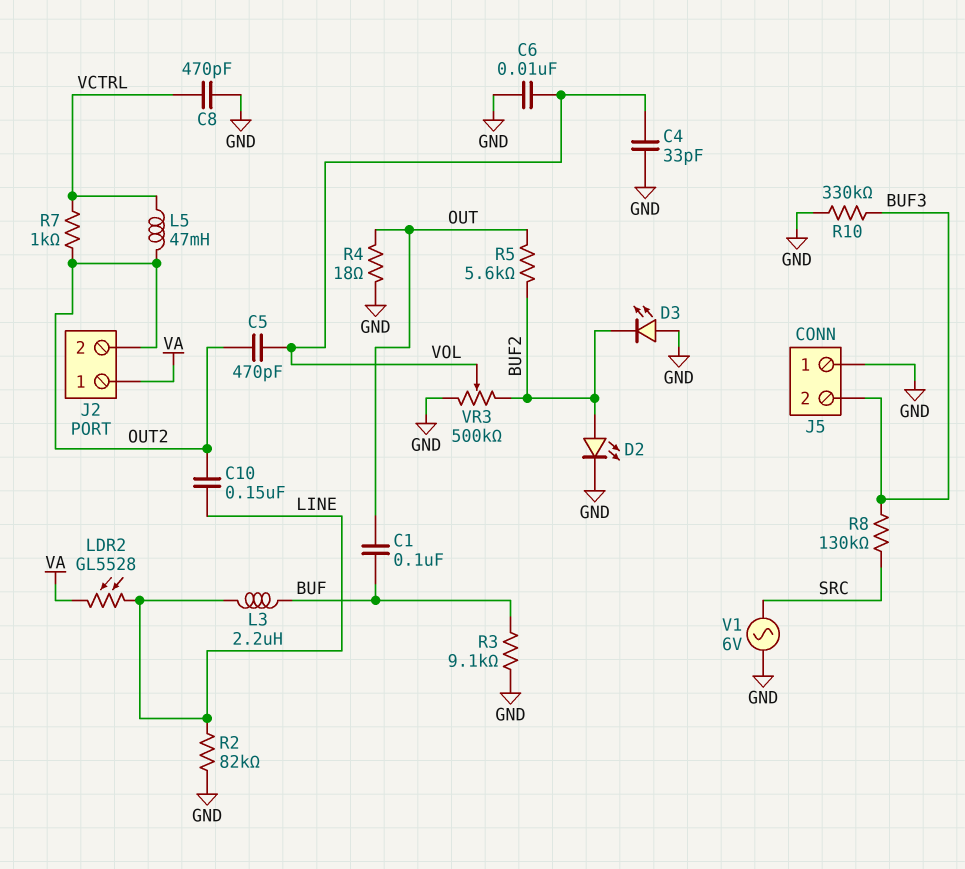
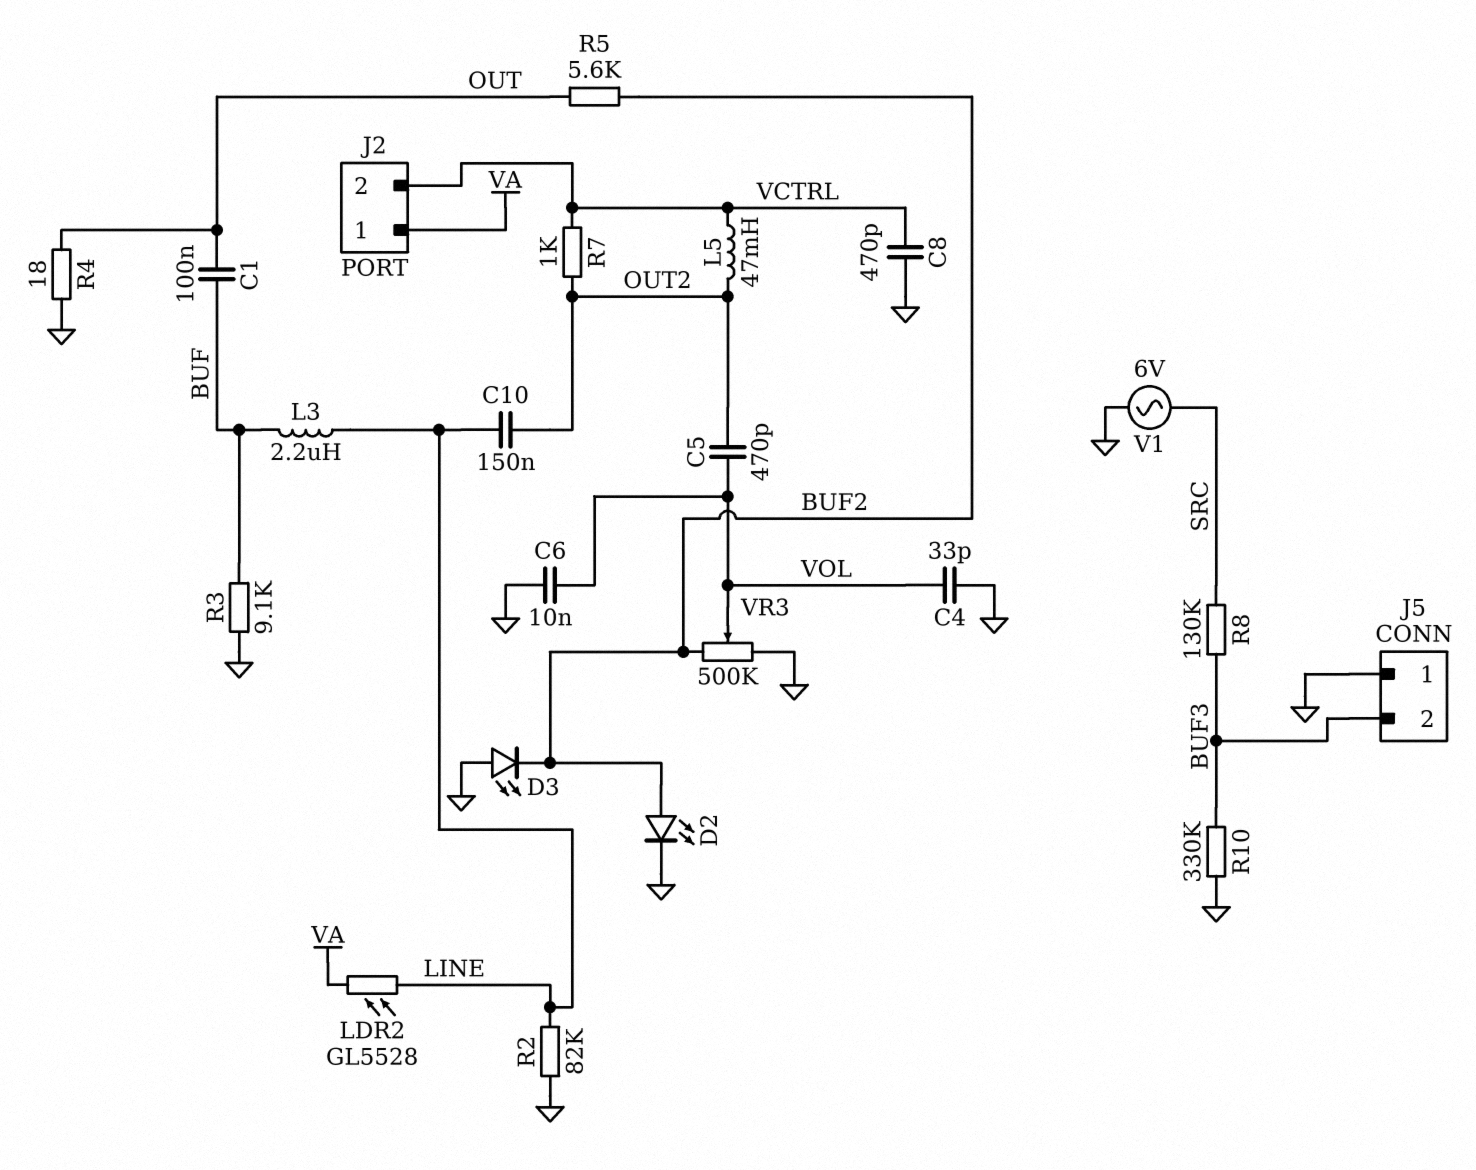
J2 pin 2: OUT2 -> VCTRL

